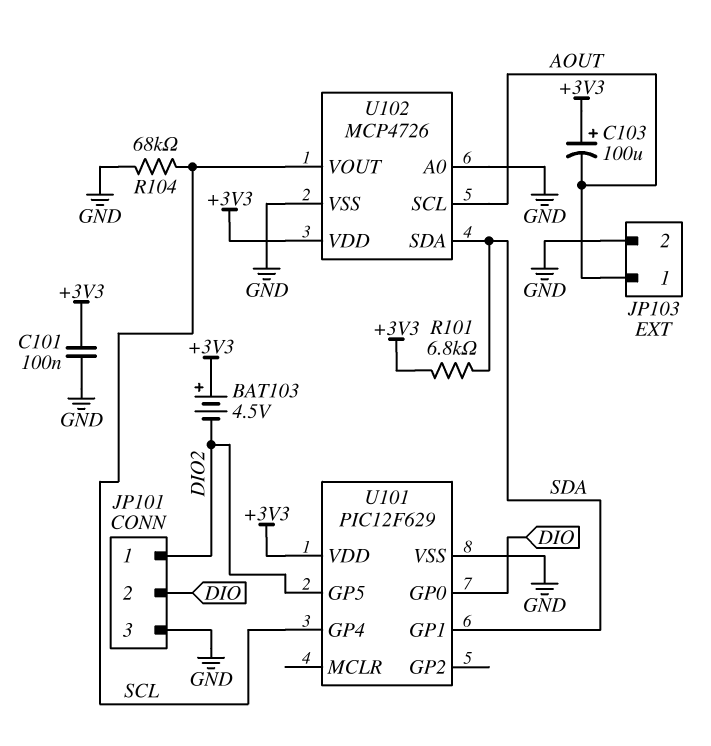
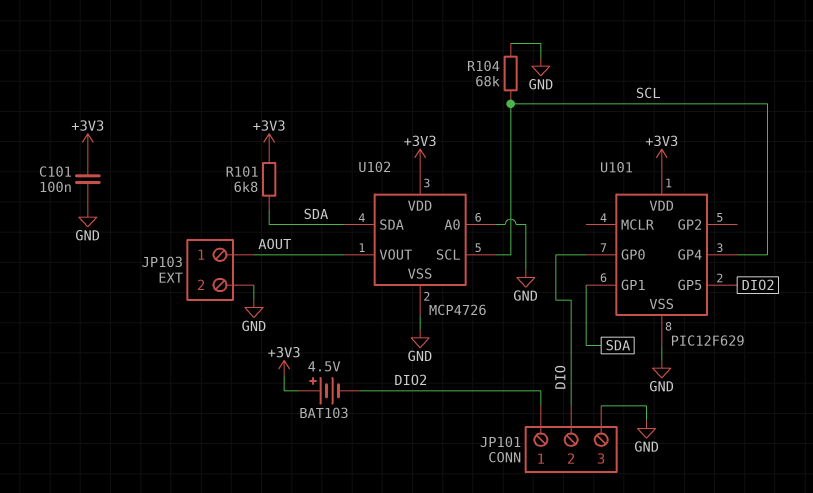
C103: 100uF (plus +3V3, minus AOUT) -> none
U102 pin SCL: AOUT -> SCL
U102 pin VOUT: SCL -> AOUT

